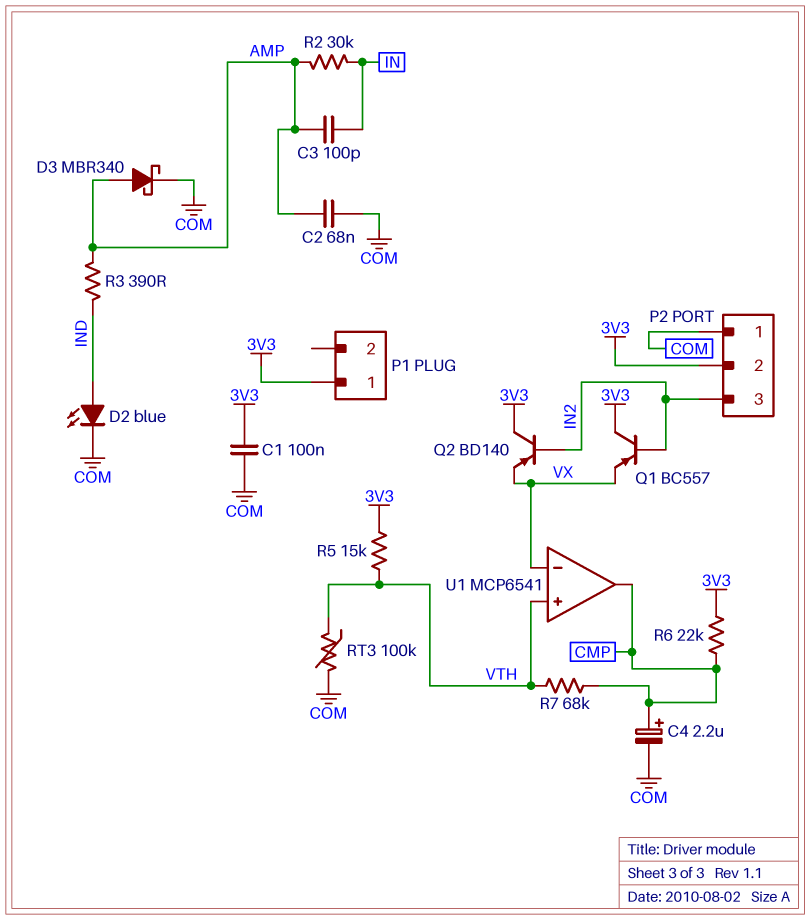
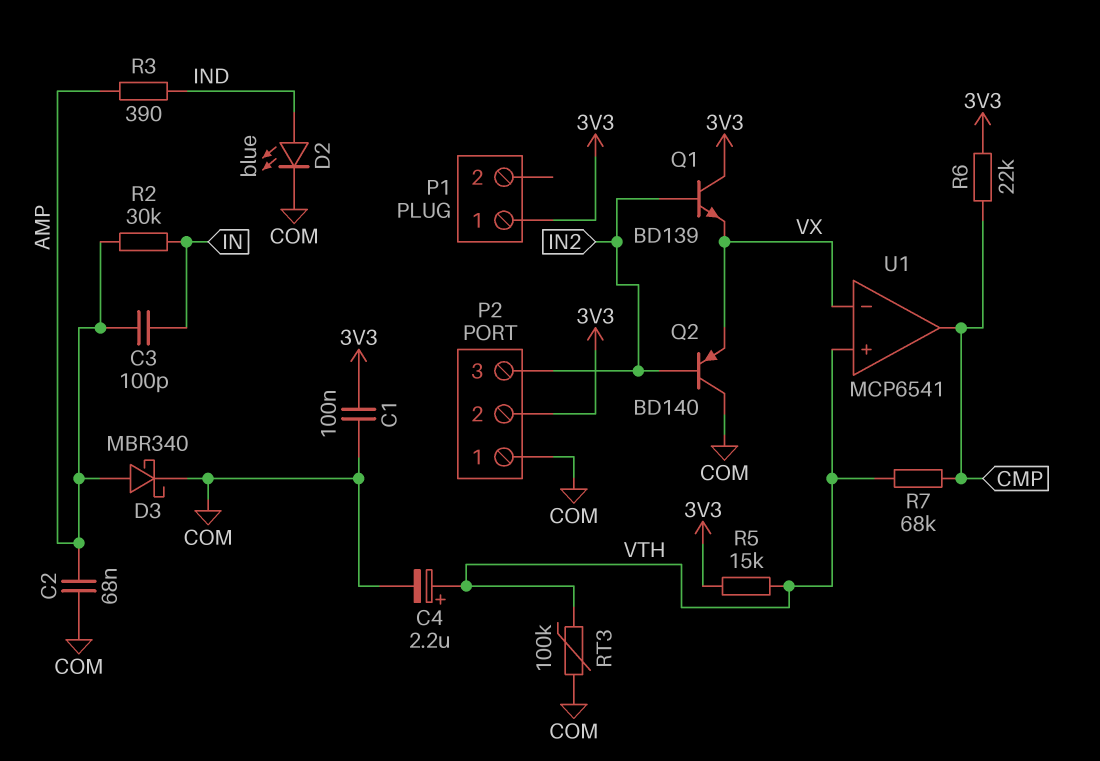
C4: 2.2uF (plus CMP, minus COM) -> 2.2uF (plus VTH, minus COM)
Q1: PNP BC557 (B IN2, C 3V3, E VX) -> NPN BD139 (B IN2, C 3V3, E VX)
Q2: PNP BD140 (B IN2, C 3V3, E VX) -> PNP BD140 (B IN2, C COM, E VX)

